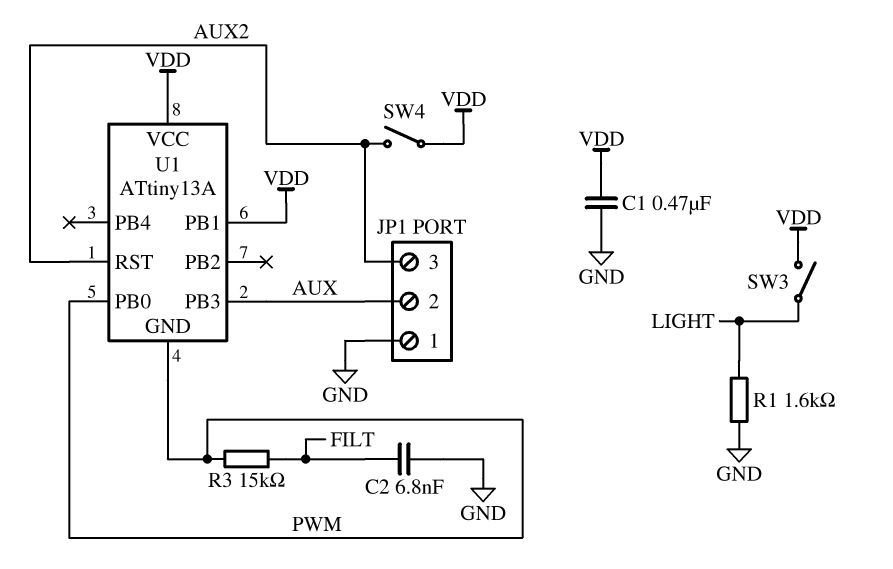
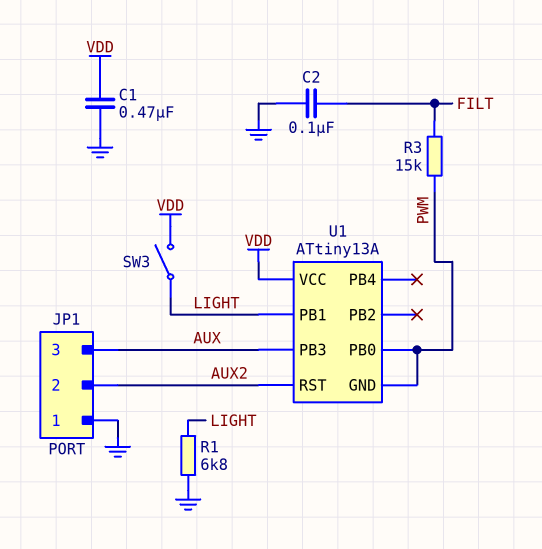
C2: 6.8nF (FILT, GND) -> 100nF (FILT, GND)
JP1 pin 2: AUX -> AUX2
JP1 pin 3: AUX2 -> AUX
R1: 1.6k (GND, LIGHT) -> 6.8k (GND, LIGHT)
SW4: switch (AUX2, VDD) -> none
U1 pin PB1: VDD -> LIGHT

